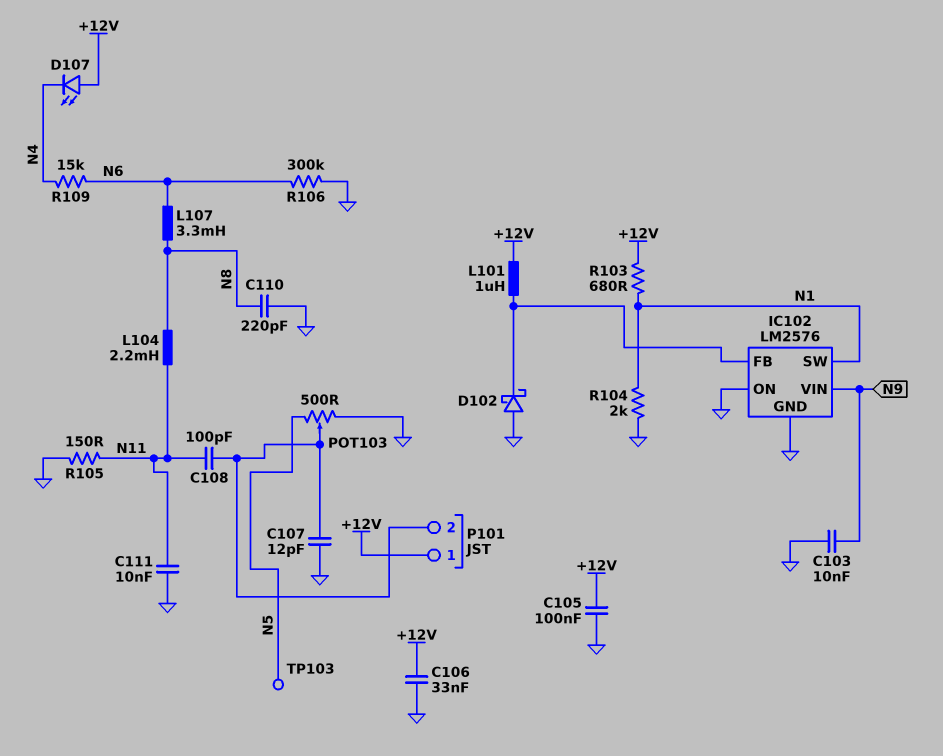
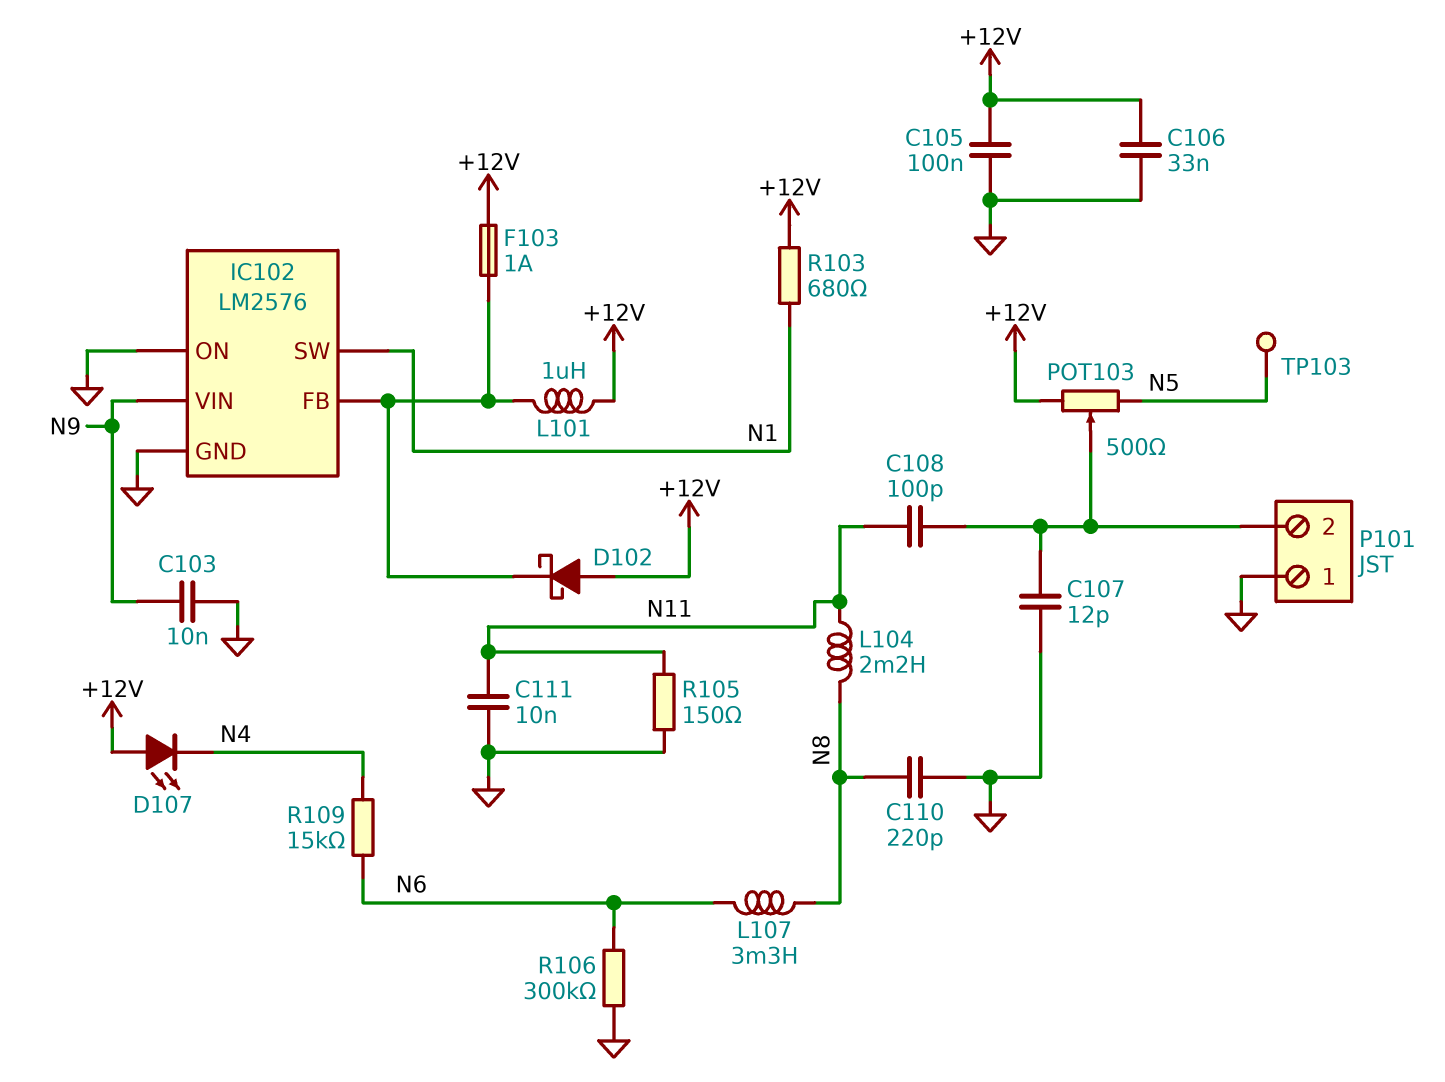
D102: schottky (A GND, K IC102/FB) -> schottky (A +12V, K IC102/FB)
F103: none -> 1A (+12V, IC102/FB)
P101 pin 1: +12V -> GND
POT103: 500 (GND, N5, wiper P101/2) -> 500 (+12V, N5, wiper P101/2)
R104: 2k (GND, N1) -> none

